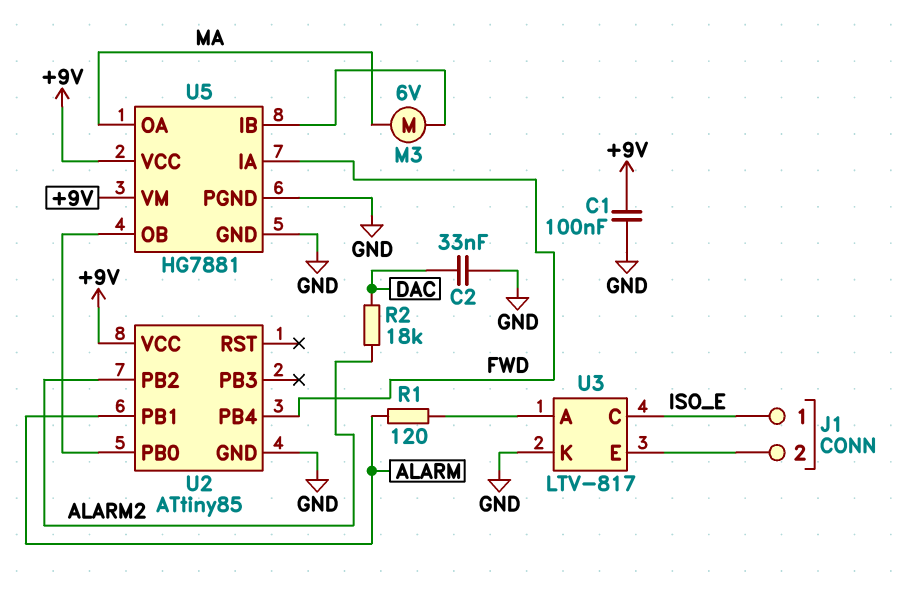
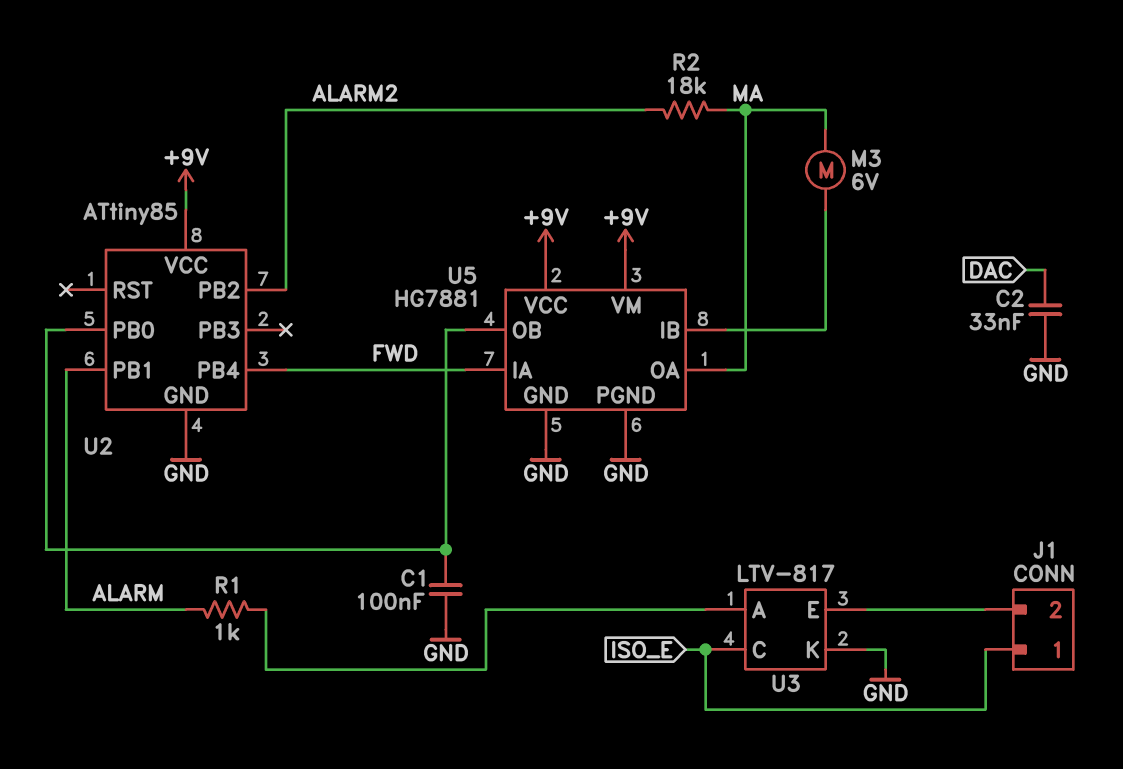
C1: 100nF (+9V, GND) -> 100nF (GND, U2/PB0)
R1: 120 (ALARM, U3/A) -> 1k (ALARM, U3/A)
R2: 18k (ALARM2, DAC) -> 18k (ALARM2, MA)

